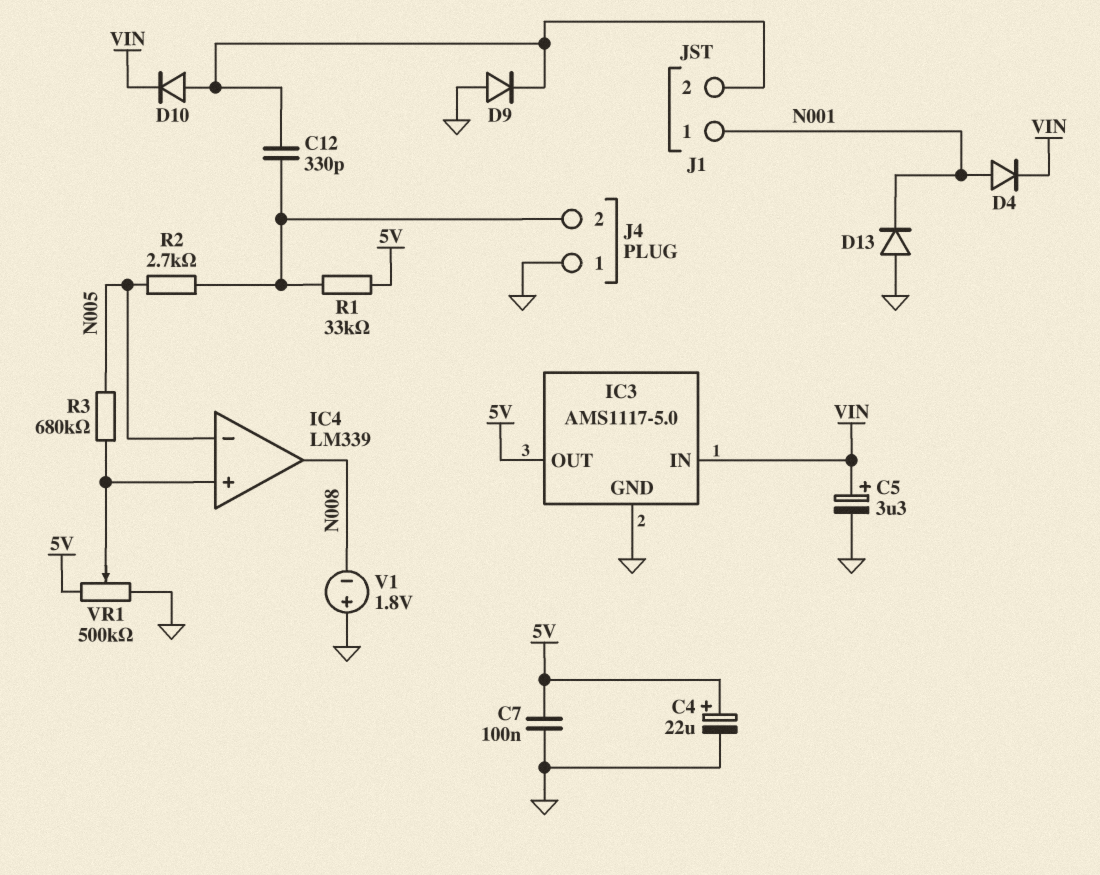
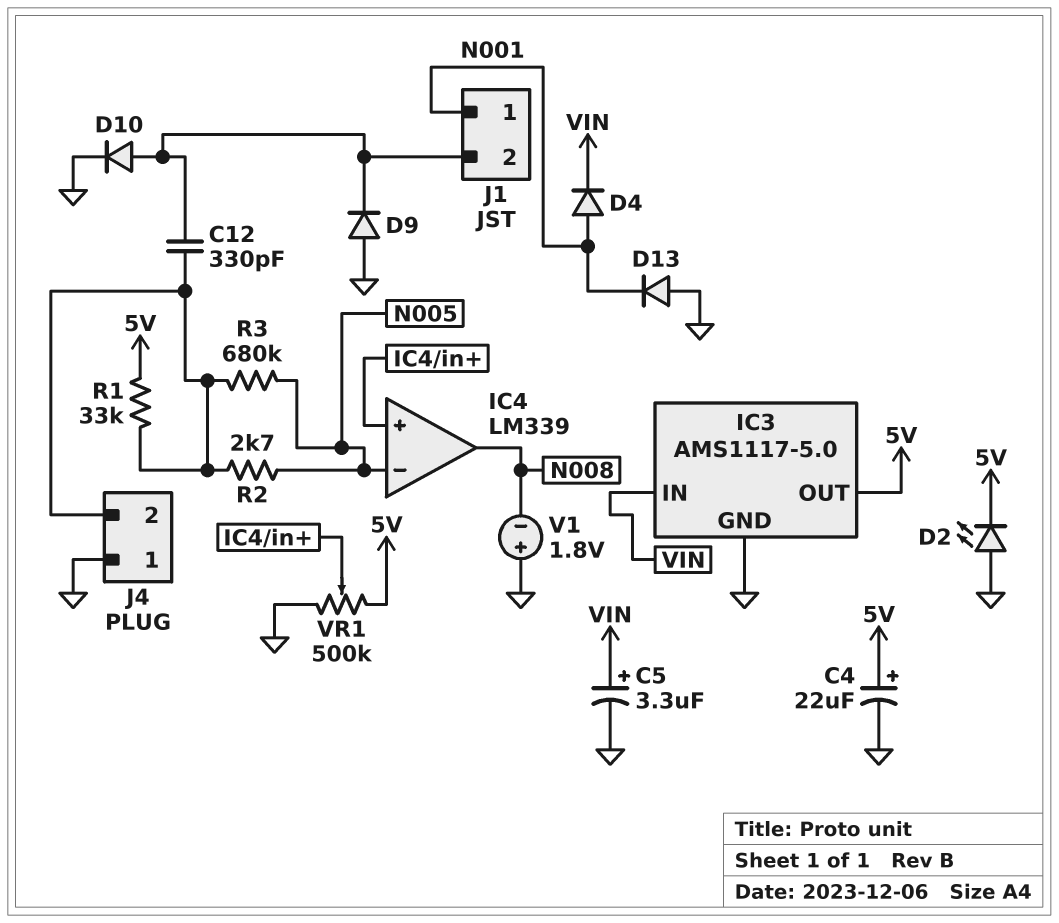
C7: 100nF (5V, GND) -> none
D2: none -> LED (A GND, K 5V)
D10: diode (A J1/2, K VIN) -> diode (A J1/2, K GND)
R3: 680k (IC4/in+, N005) -> 680k (J4/2, N005)

